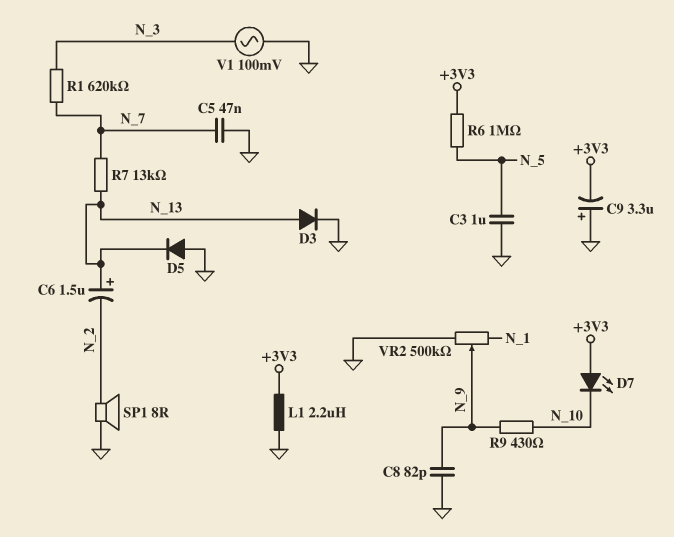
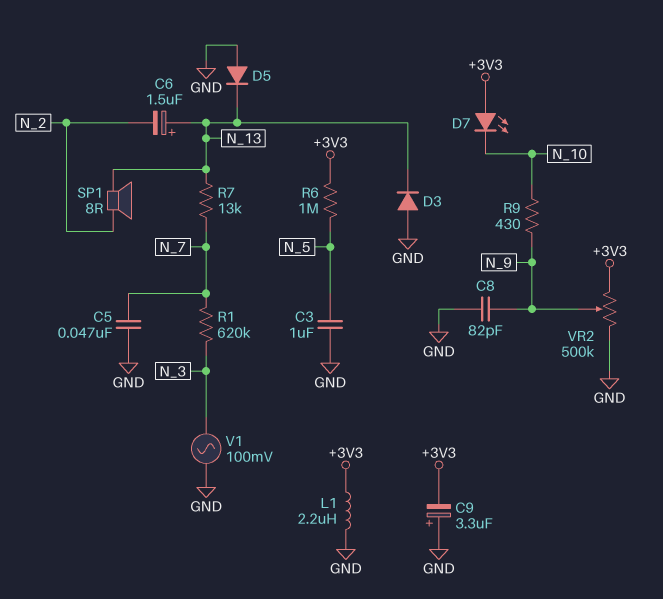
D3: diode (A N_13, K GND) -> diode (A GND, K N_13)
SP1: speaker 8R (GND, N_2) -> speaker 8R (N_2, N_13)
VR2: 500k (GND, N_1, wiper N_9) -> 500k (+3V3, GND, wiper N_9)

